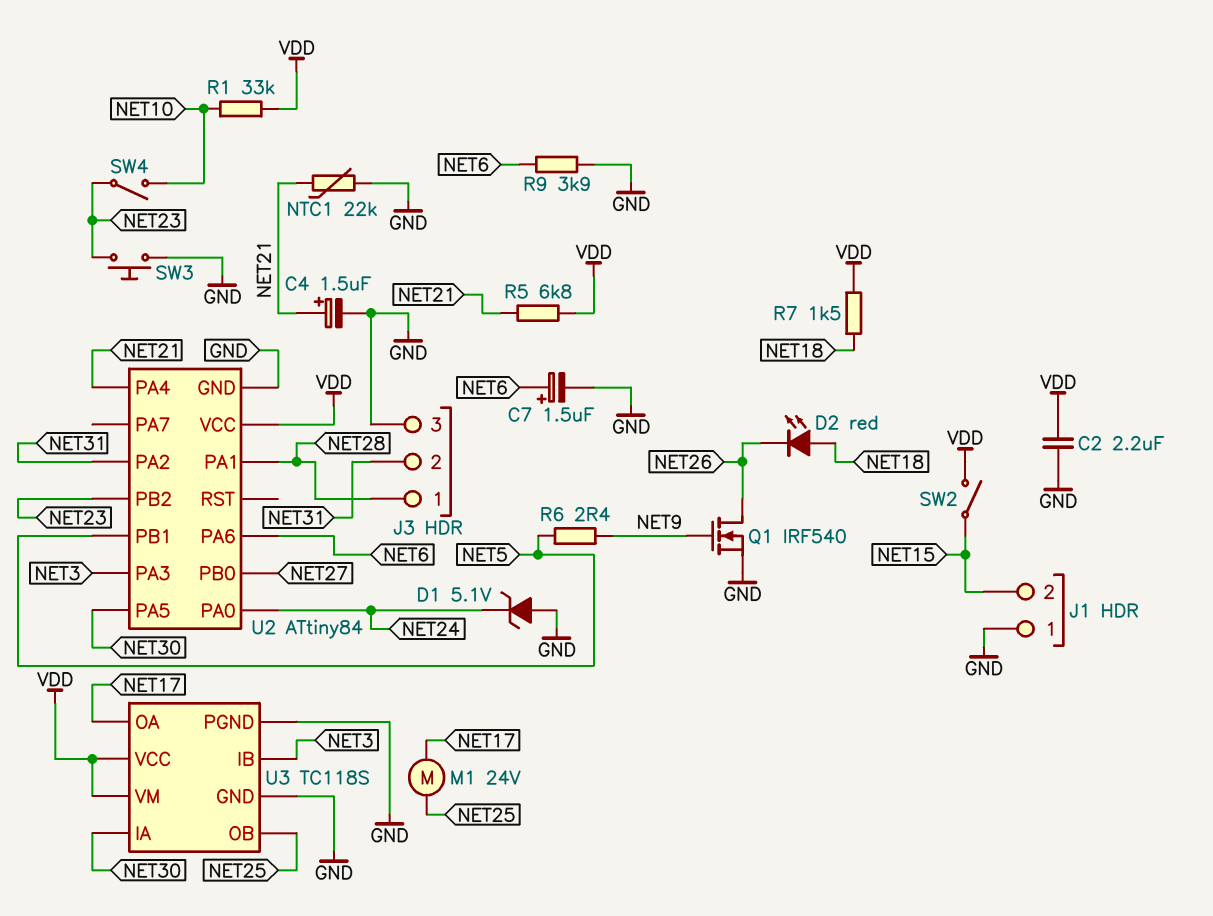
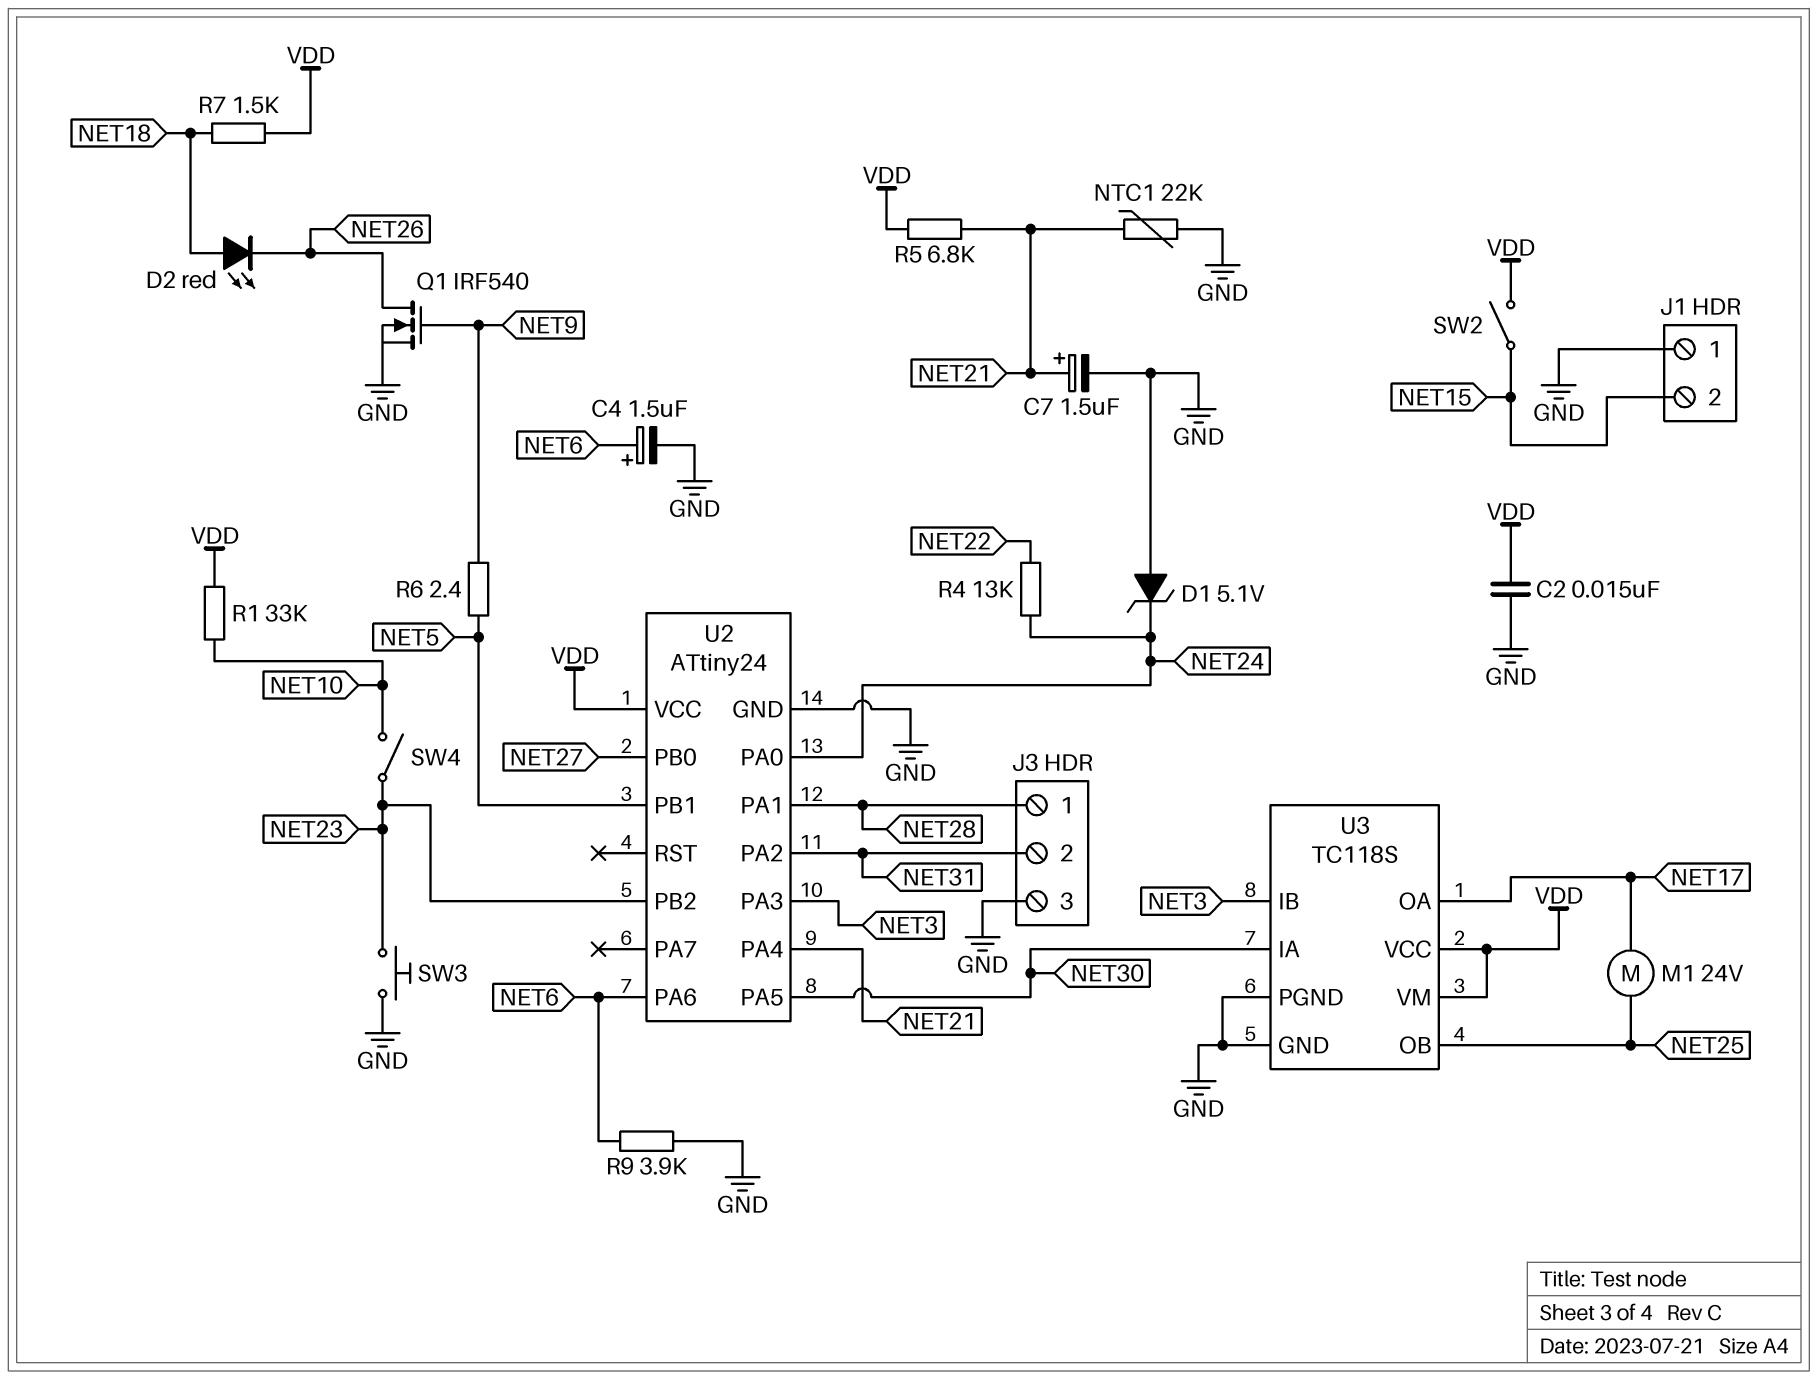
C2: 2.2uF (GND, VDD) -> 15nF (GND, VDD)
C4: 1.5uF (plus NET21, minus GND) -> 1.5uF (plus NET6, minus GND)
C7: 1.5uF (plus NET6, minus GND) -> 1.5uF (plus NET21, minus GND)
R4: none -> 13k (NET22, NET24)
U2: ATtiny84 -> ATtiny24

